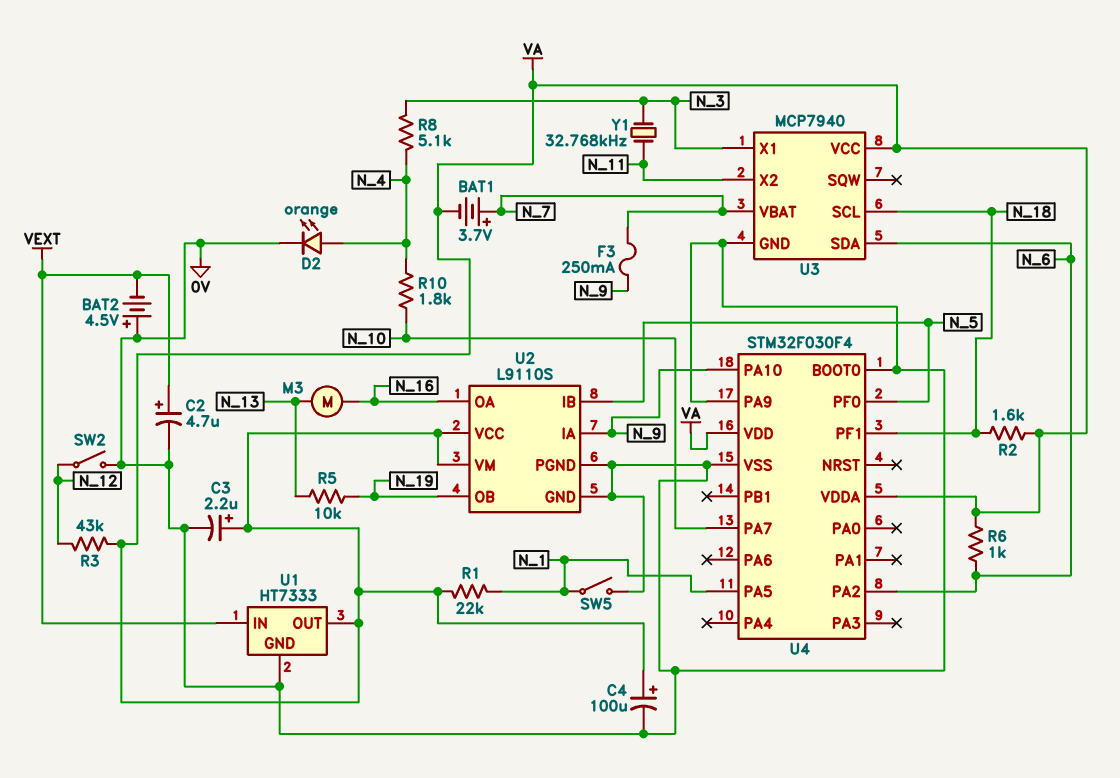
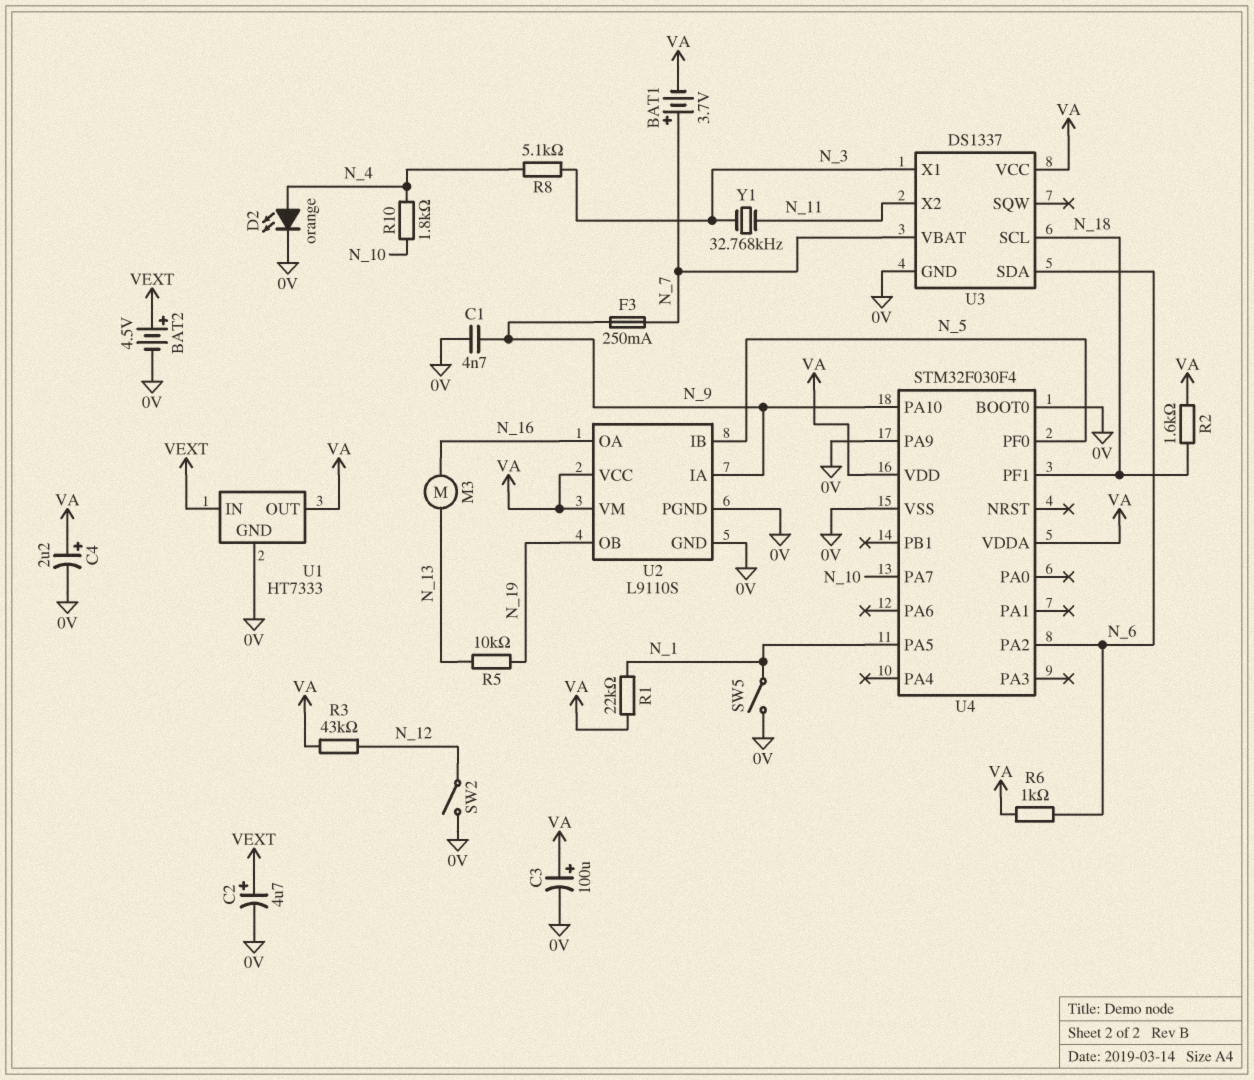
BAT2: 4.5V (plus 0V, minus VEXT) -> 4.5V (plus VEXT, minus 0V)
C1: none -> 4.7nF (0V, N_9)
C3: 2.2uF (plus VA, minus 0V) -> 100uF (plus VA, minus 0V)
C4: 100uF (plus VA, minus 0V) -> 2.2uF (plus VA, minus 0V)
U3: MCP7940 -> DS1337

